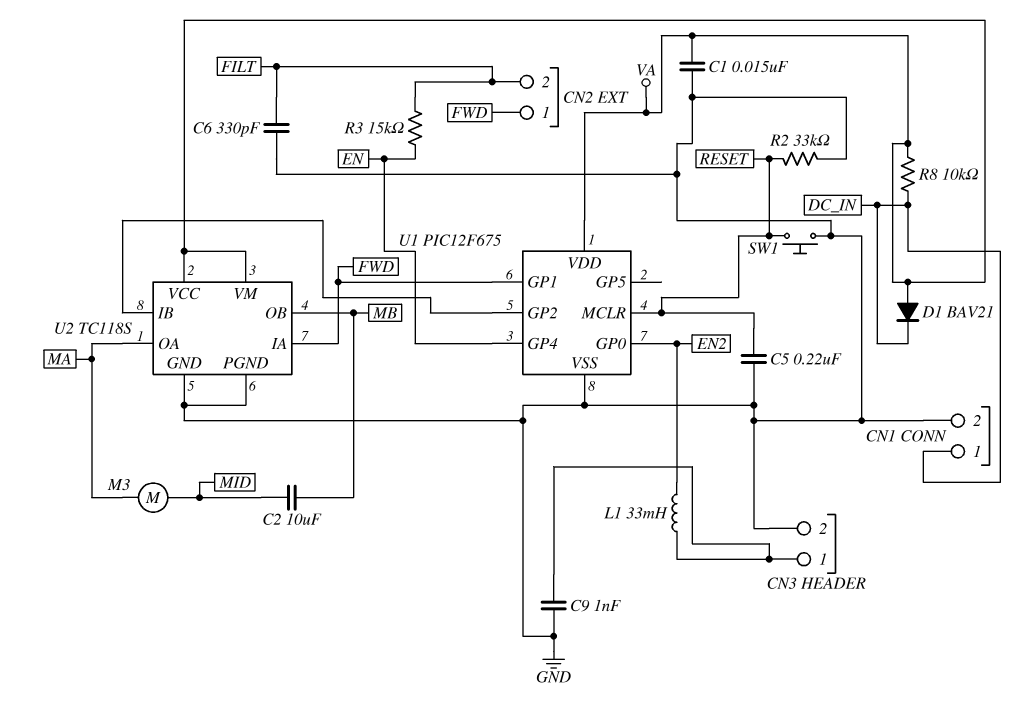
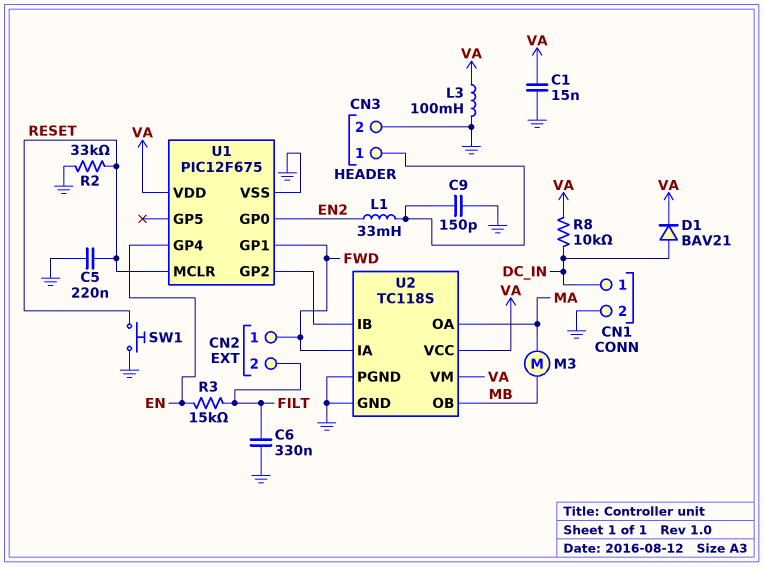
C2: 10uF (MB, MID) -> none
C6: 330pF (FILT, GND) -> 330nF (FILT, GND)
C9: 1nF (CN3/1, GND) -> 150pF (CN3/1, GND)
D1: diode BAV21 (A VA, K DC_IN) -> diode BAV21 (A DC_IN, K VA)
L3: none -> 100mH (GND, VA)
M3: motor (MA, MID) -> motor (MA, MB)

